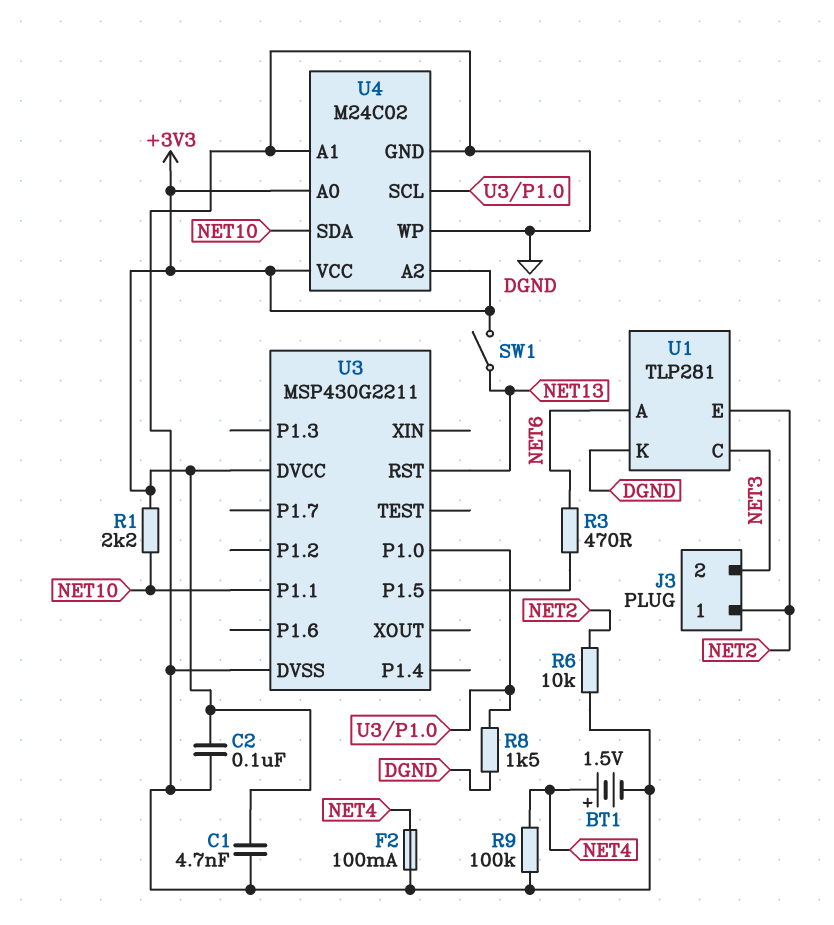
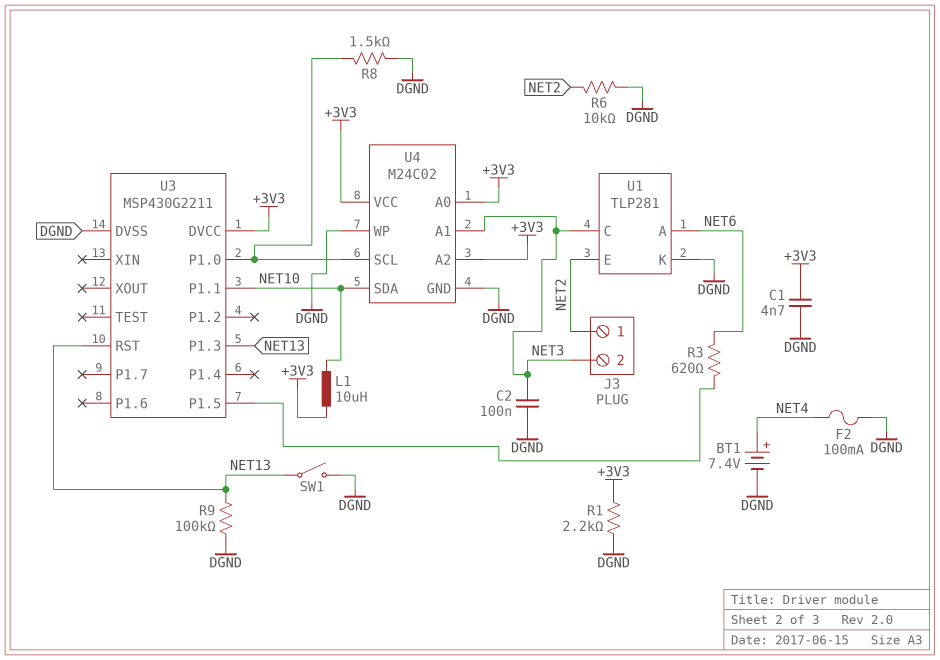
BT1: 1.5V (plus NET4, minus DGND) -> 7.4V (plus NET4, minus DGND)
C2: 100nF (+3V3, DGND) -> 100nF (DGND, NET3)
L1: none -> 10uH (+3V3, NET10)
R1: 2.2k (+3V3, NET10) -> 2.2k (+3V3, DGND)
R3: 470 (NET6, U3/P1.5) -> 620 (NET6, U3/P1.5)
R9: 100k (DGND, NET4) -> 100k (DGND, NET13)
SW1: switch (+3V3, NET13) -> switch (DGND, NET13)
U3 pin P1.3: none -> NET13
U4 pin A1: DGND -> NET3

